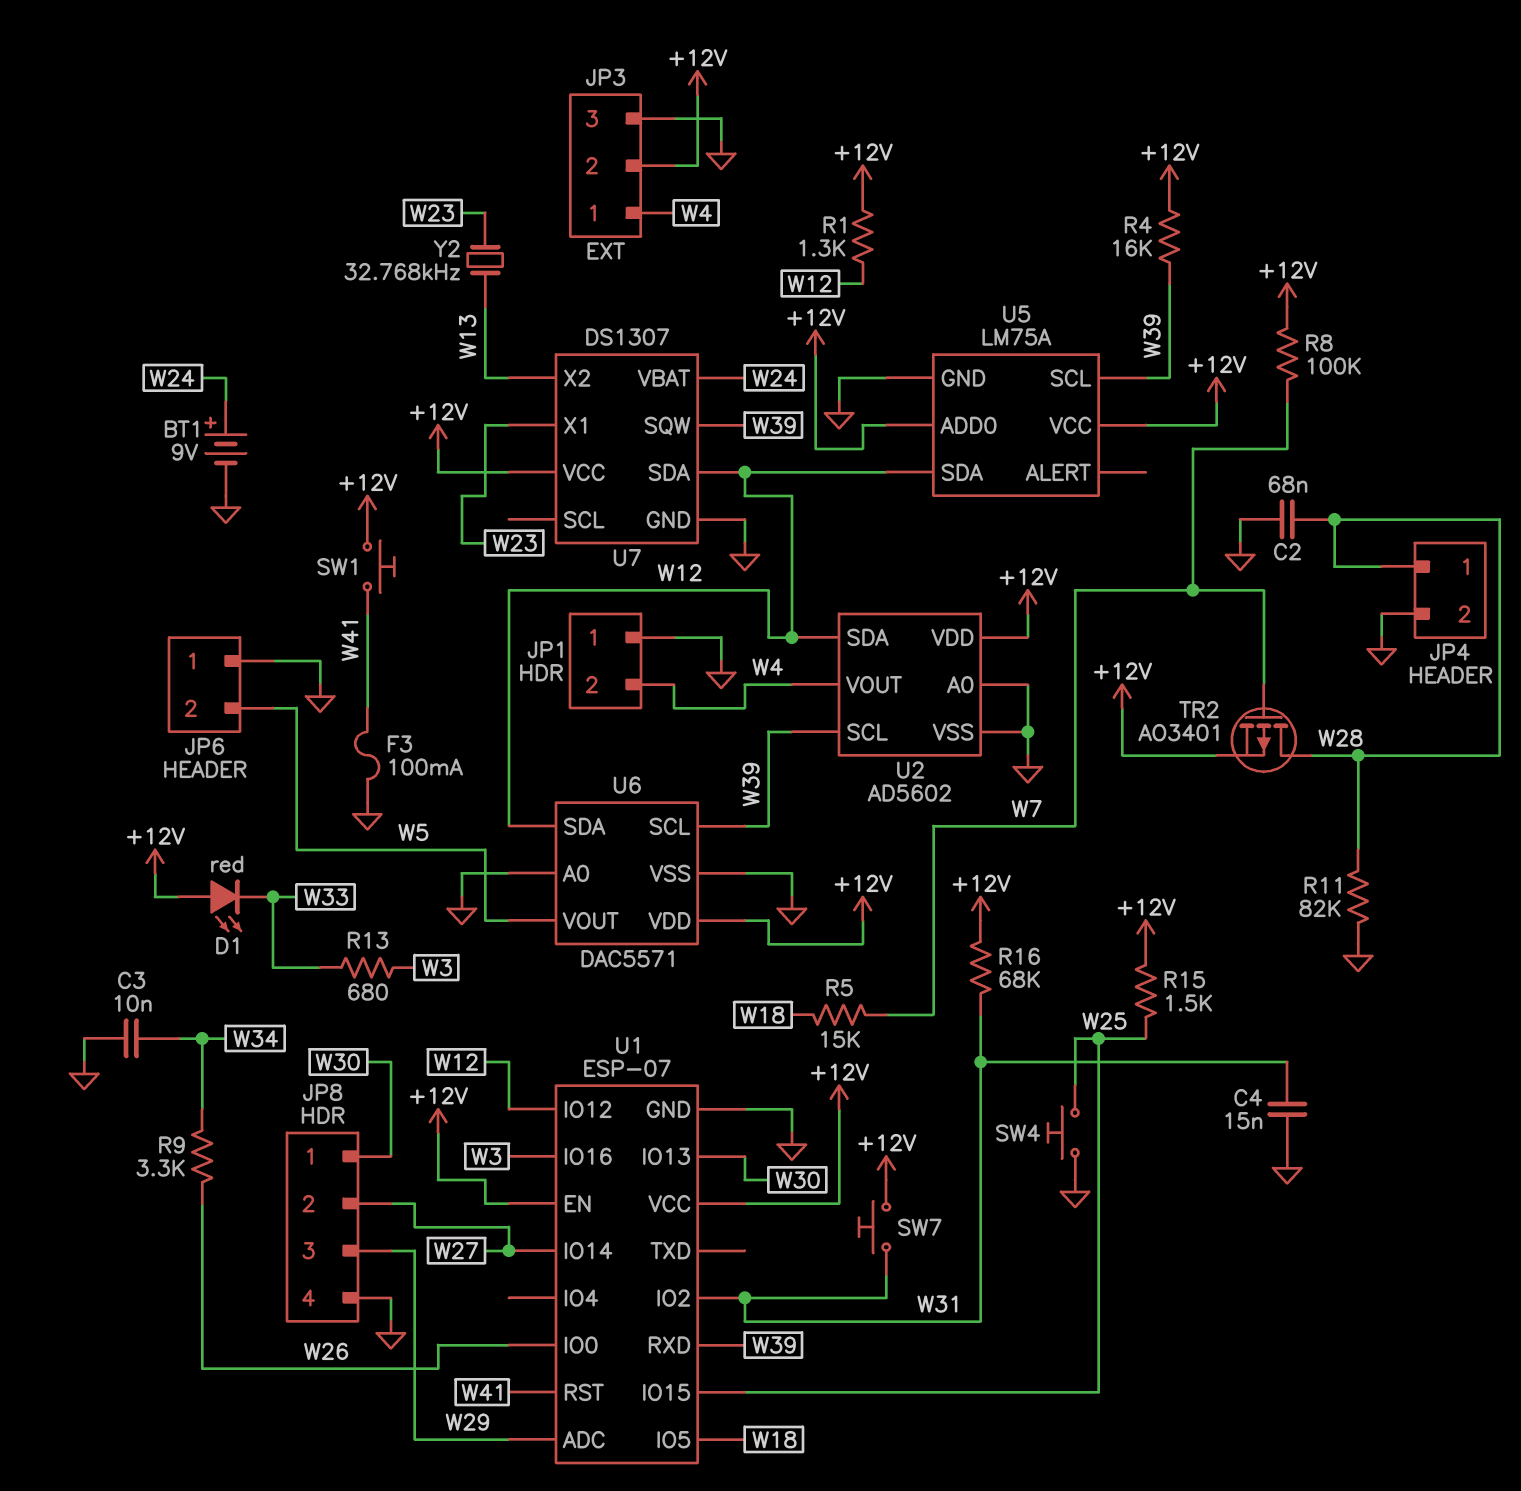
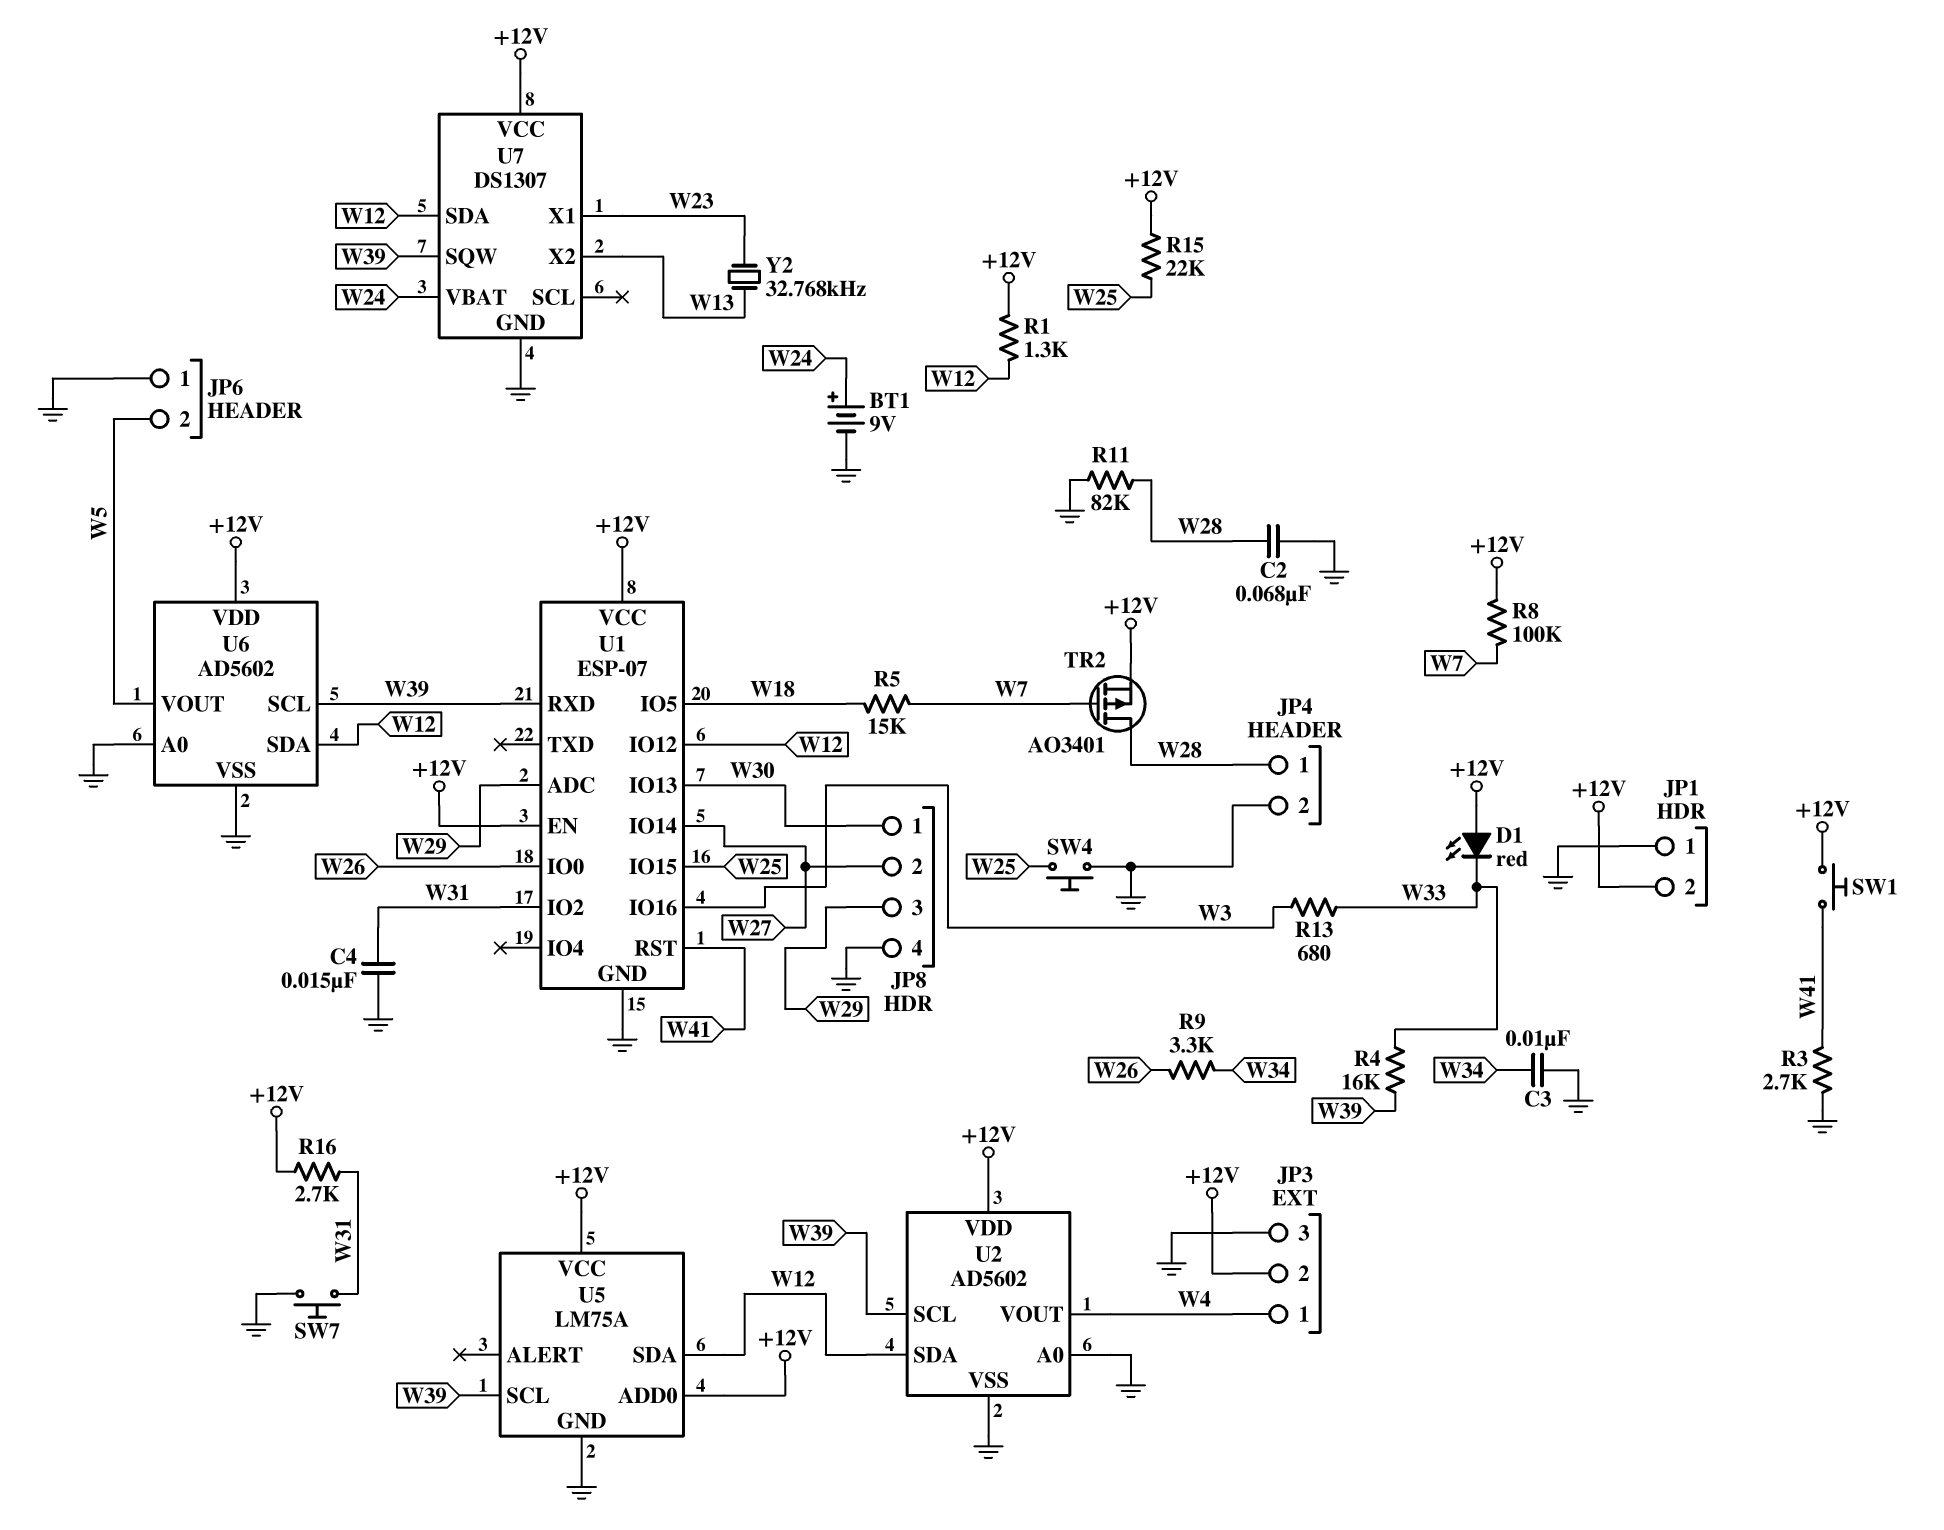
F3: 100mA (GND, W41) -> none
JP1 pin 2: W4 -> +12V
R3: none -> 2.7k (GND, W41)
R4: 16k (+12V, W39) -> 16k (W33, W39)
R15: 1.5k (+12V, W25) -> 22k (+12V, W25)
R16: 68k (+12V, W31) -> 2.7k (+12V, W31)
SW7: button (+12V, W31) -> button (GND, W31)
U6: DAC5571 -> AD5602

